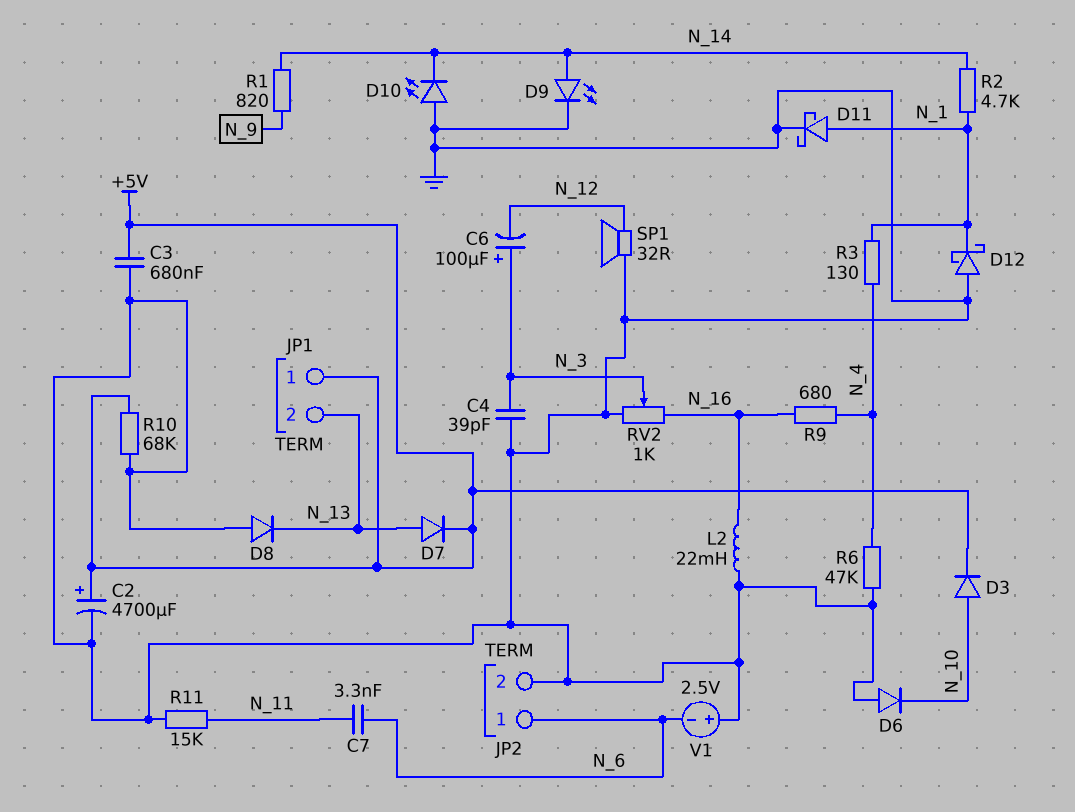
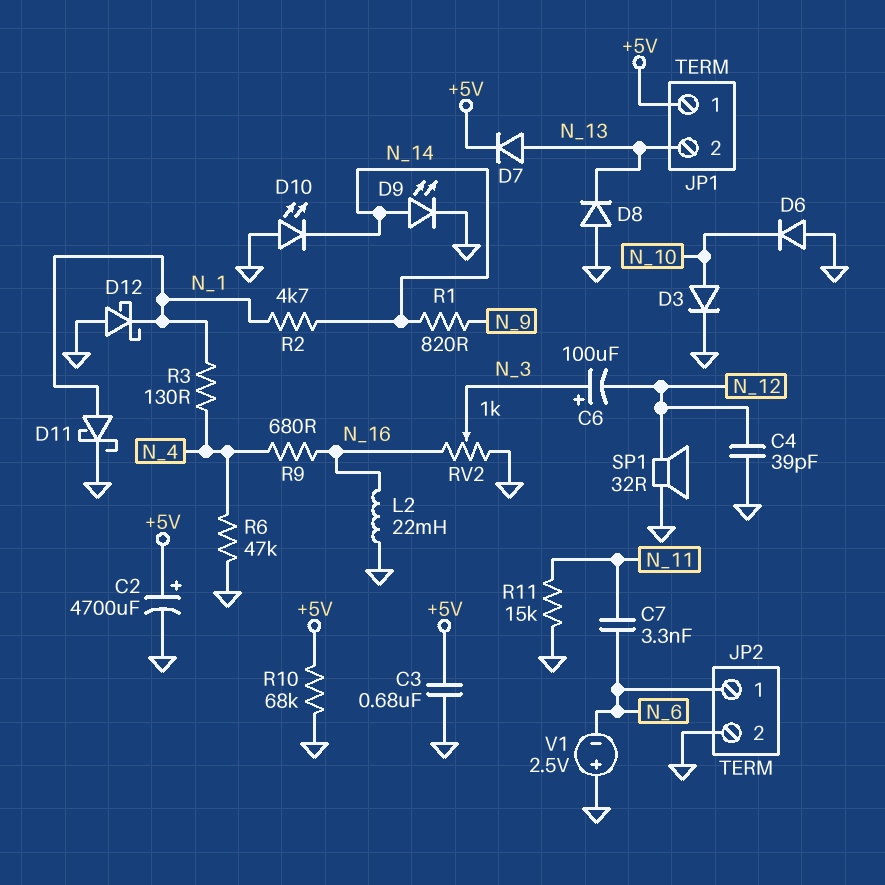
C4: 39pF (GND, N_3) -> 39pF (GND, N_12)
D3: diode (A N_10, K +5V) -> diode (A N_10, K GND)

